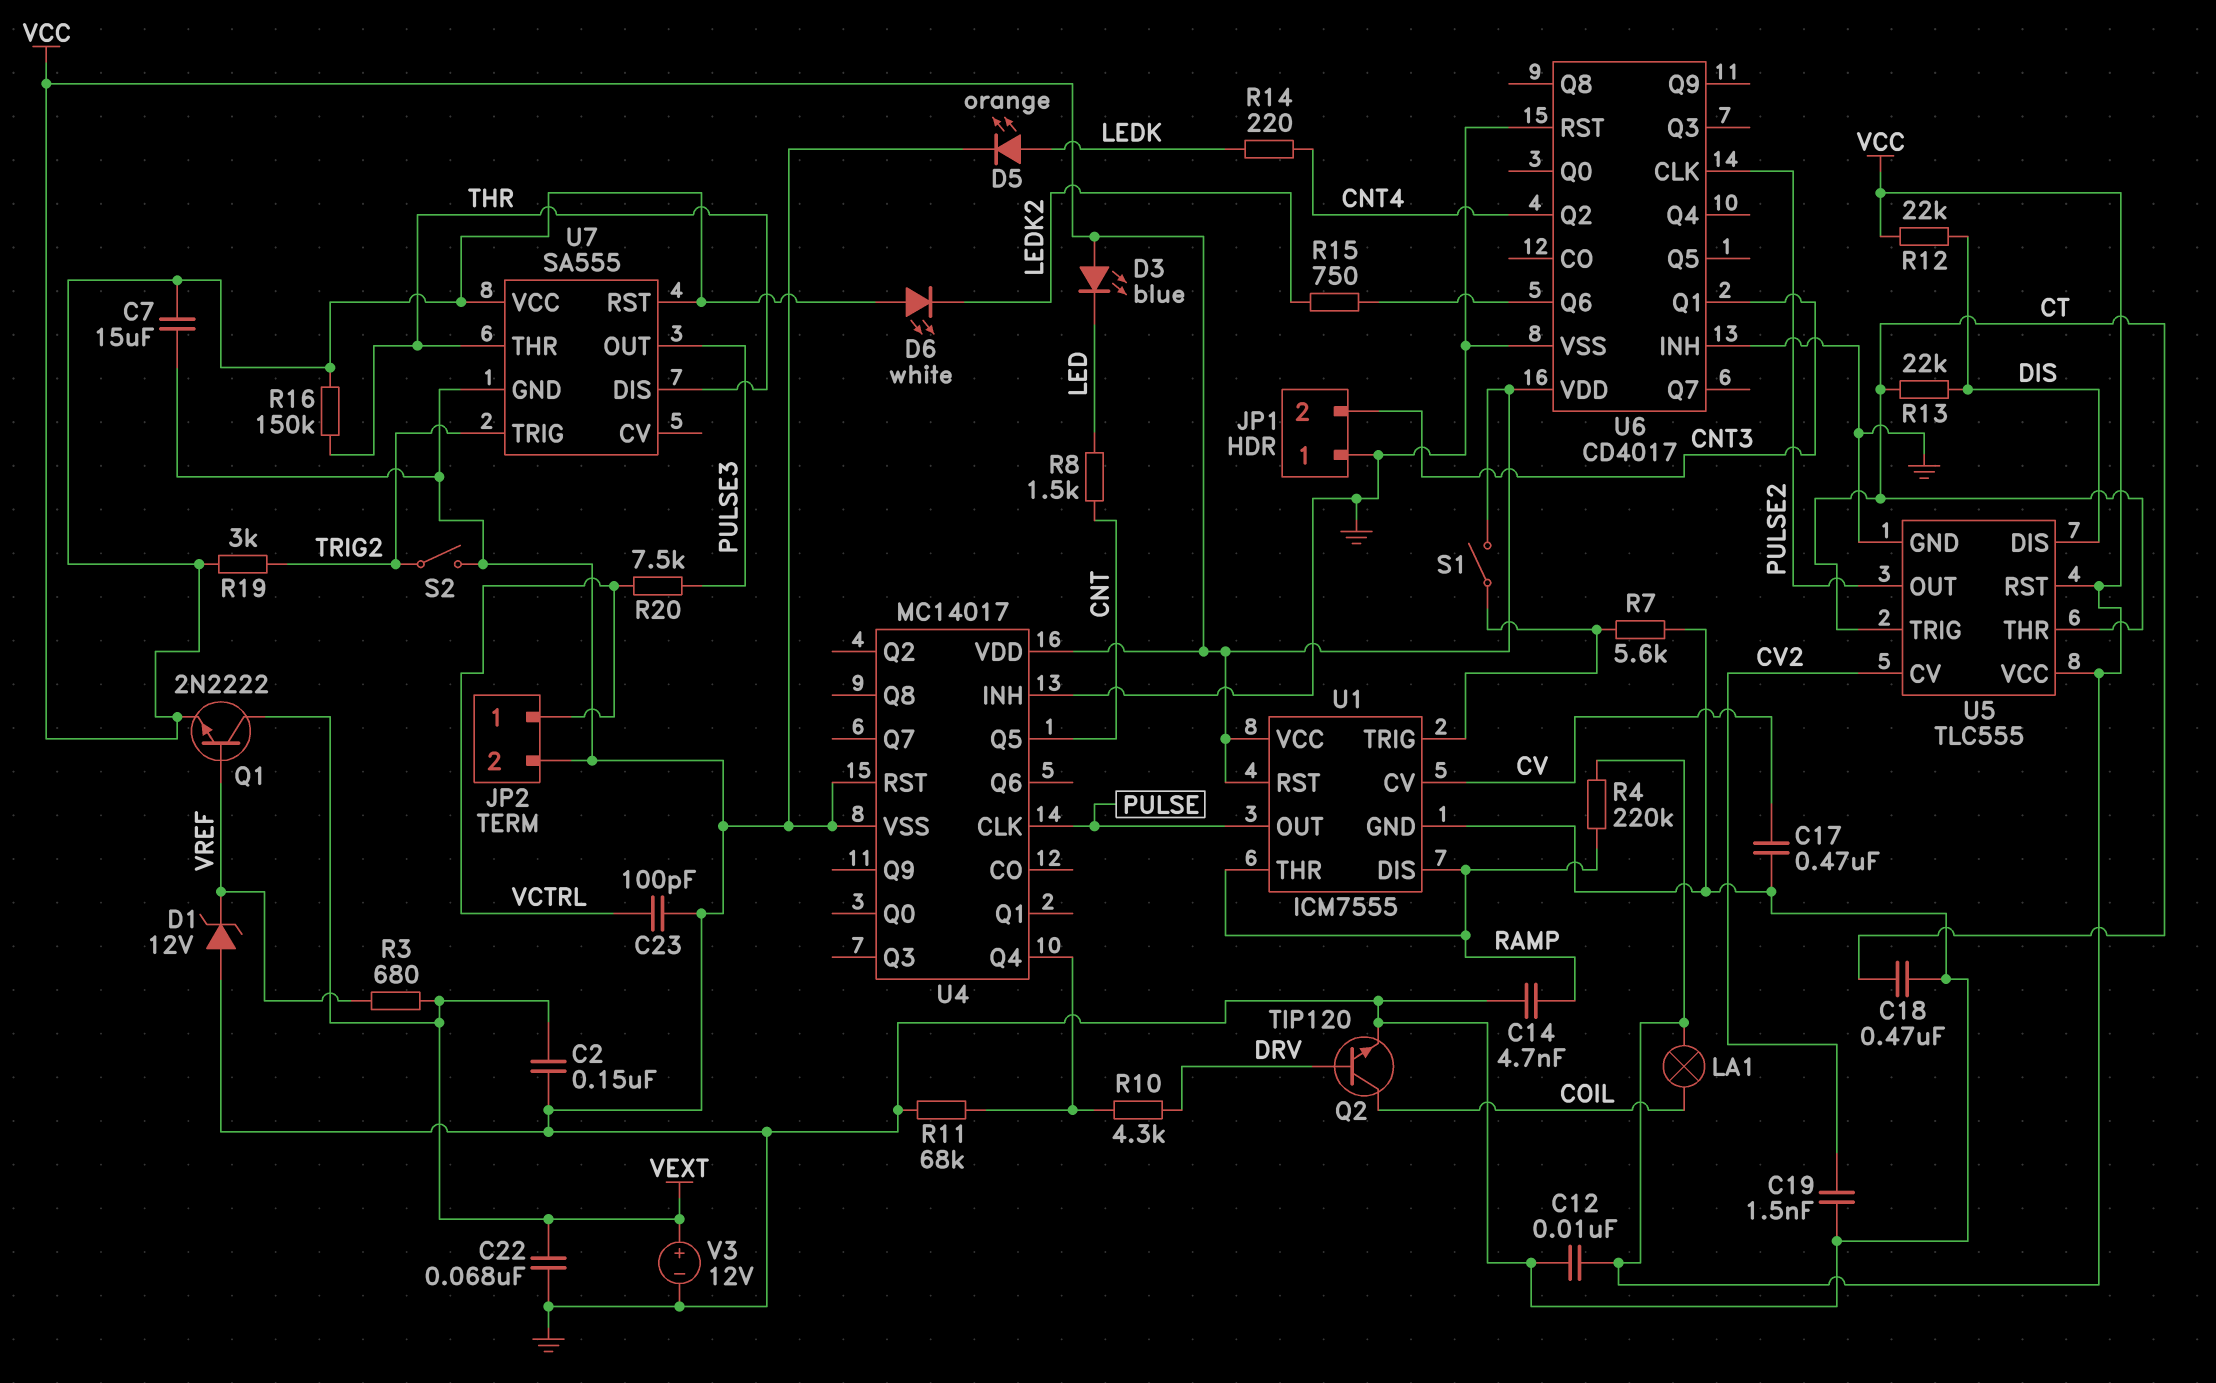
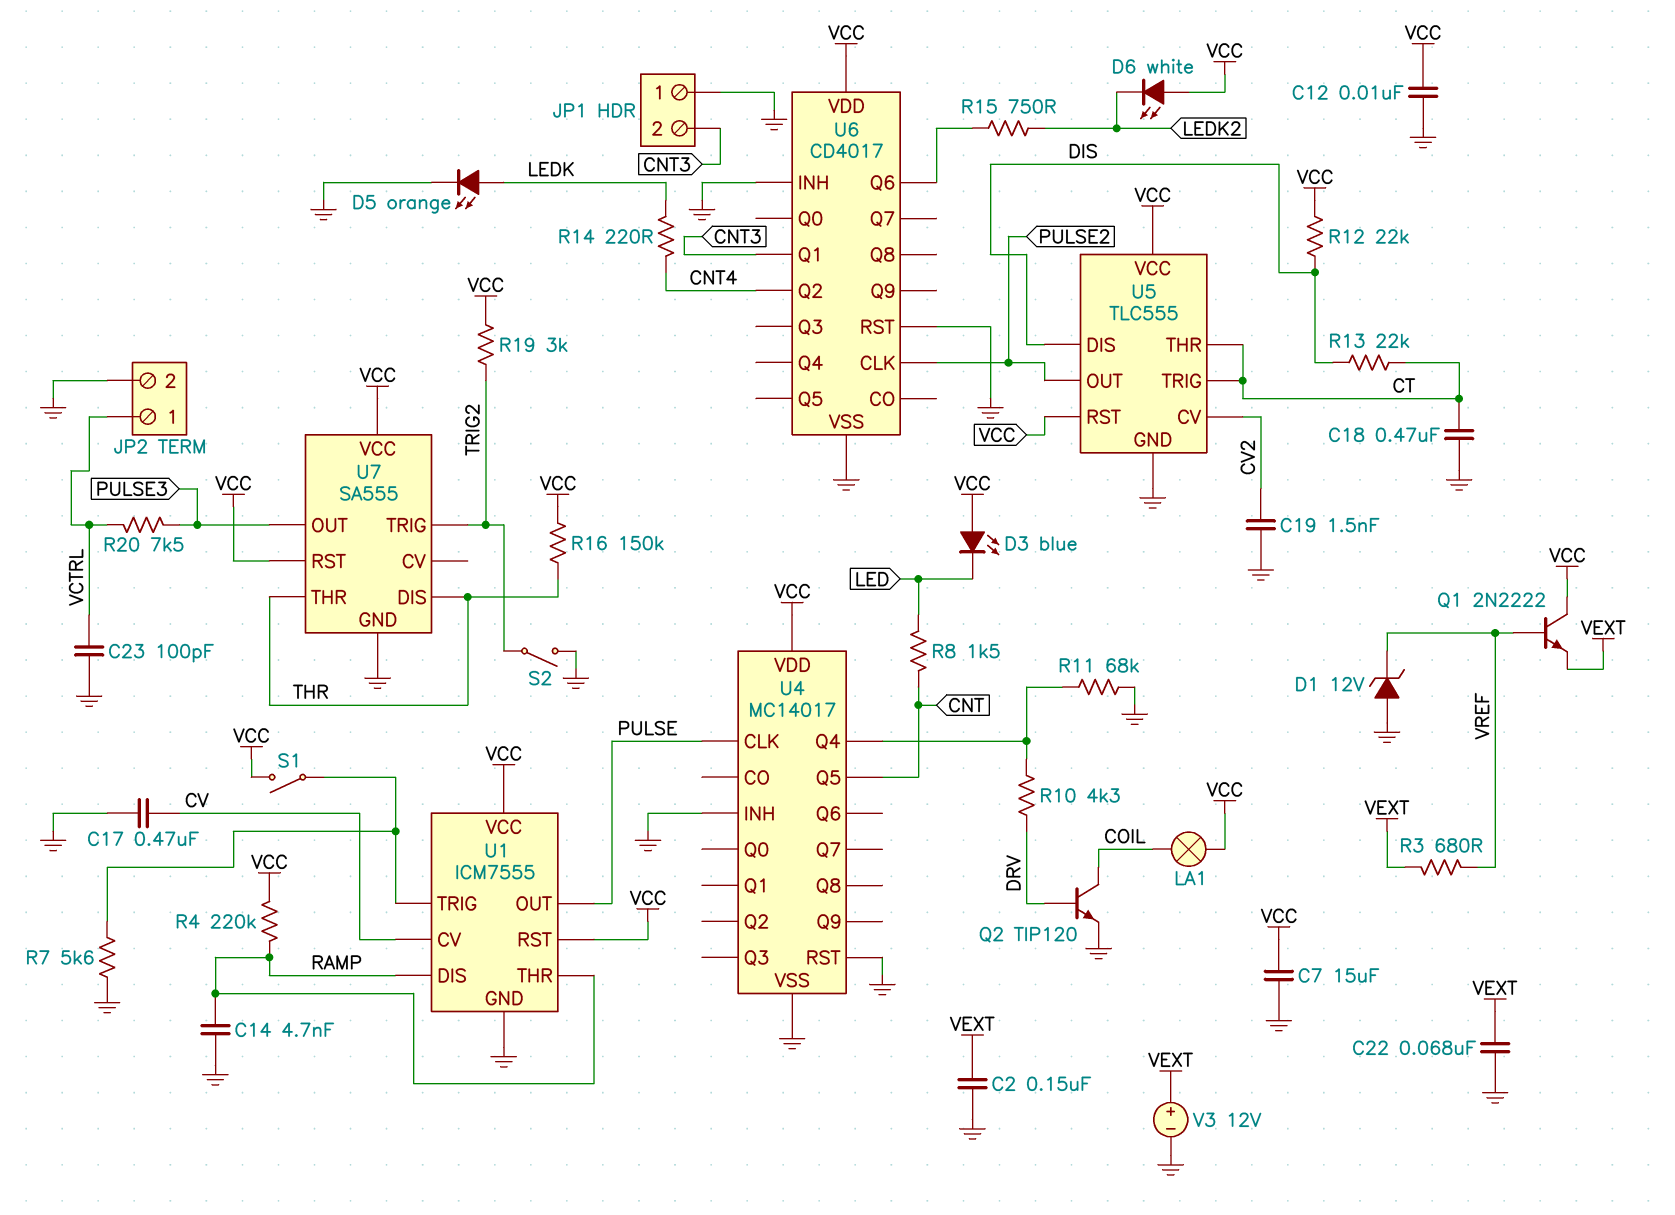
Q1: NPN 2N2222 (B VREF, C VEXT, E VCC) -> NPN 2N2222 (B VREF, C VCC, E VEXT)

